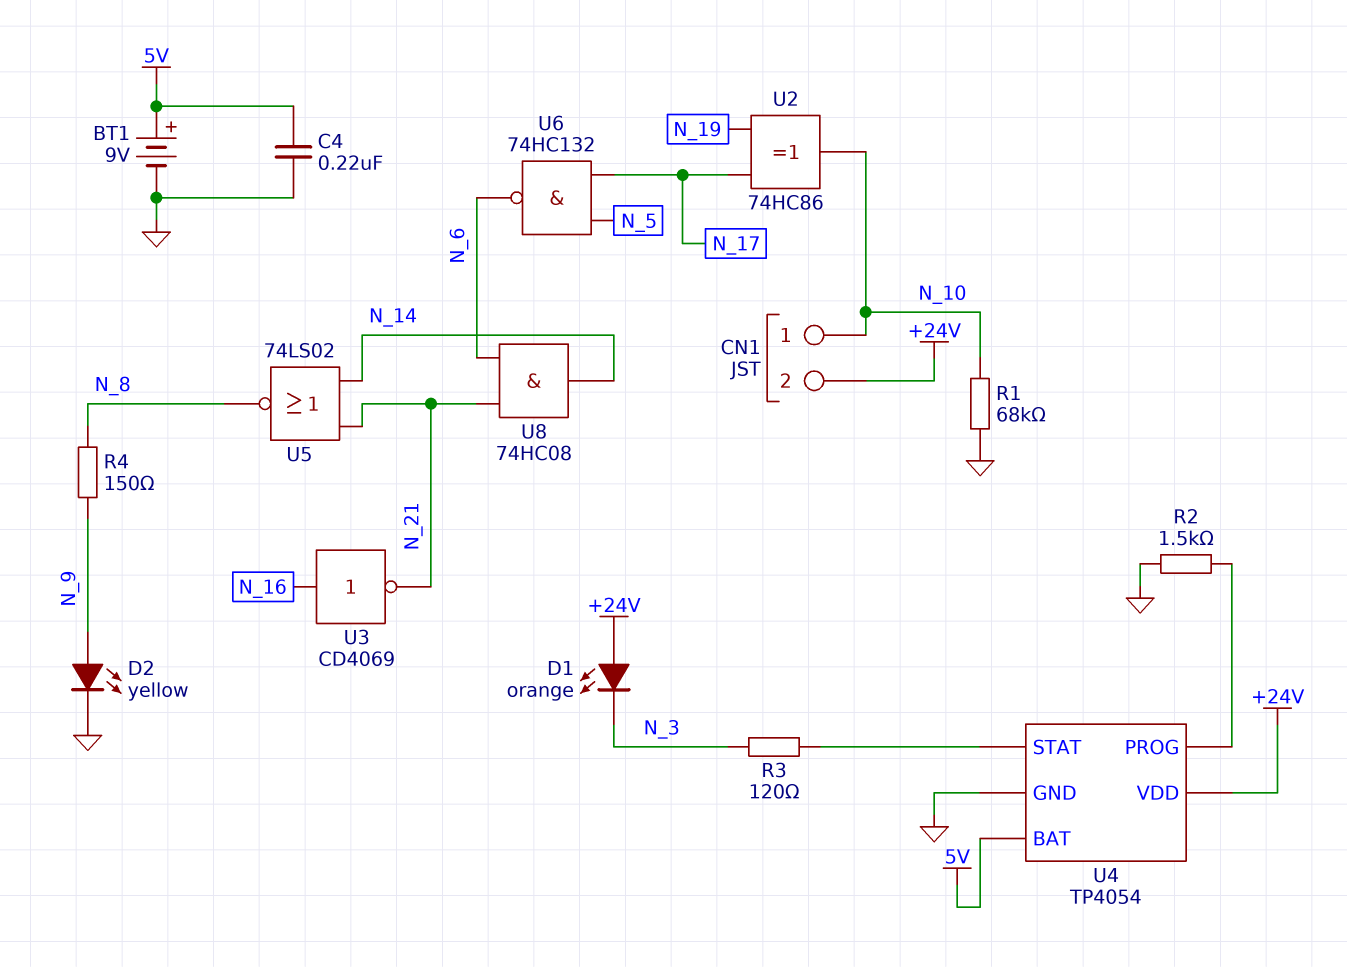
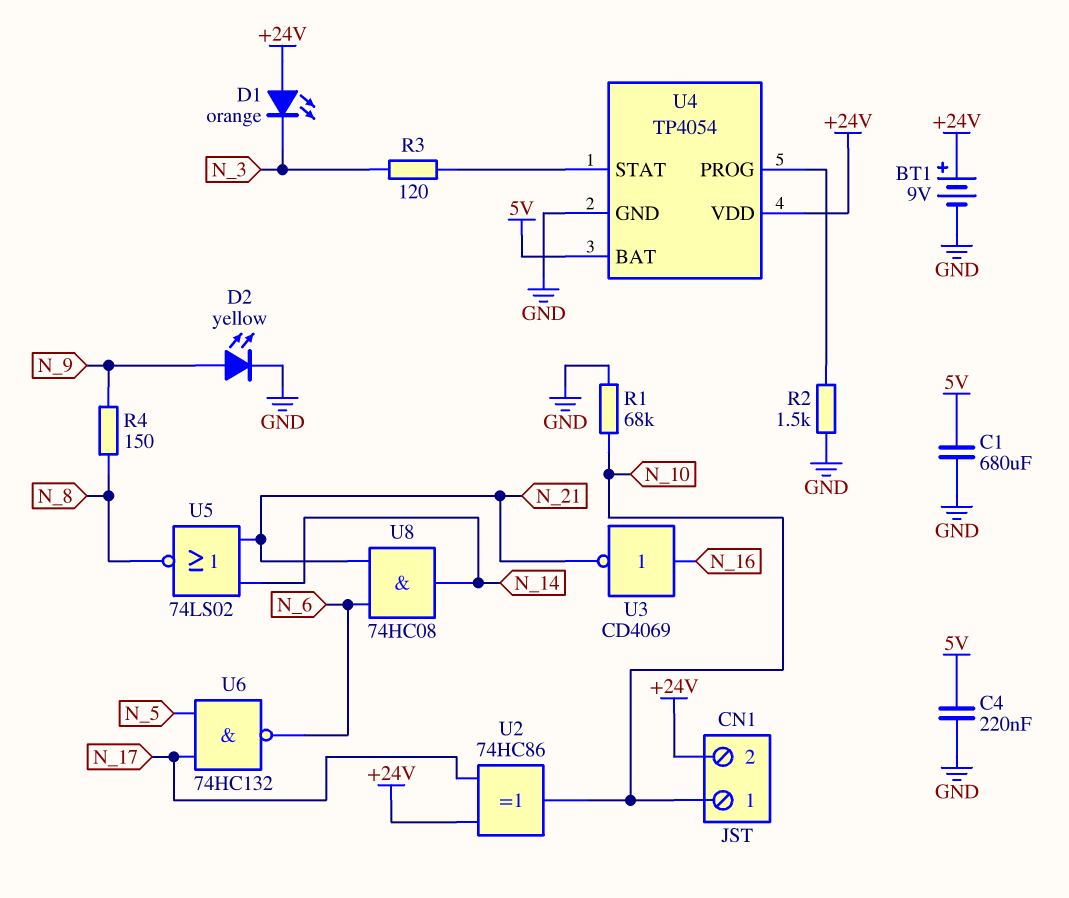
BT1: 9V (plus 5V, minus GND) -> 9V (plus +24V, minus GND)
C1: none -> 680uF (5V, GND)
U2: XOR 74HC86 (in N_17, in N_19, out N_10) -> XOR 74HC86 (in +24V, in N_17, out N_10)

